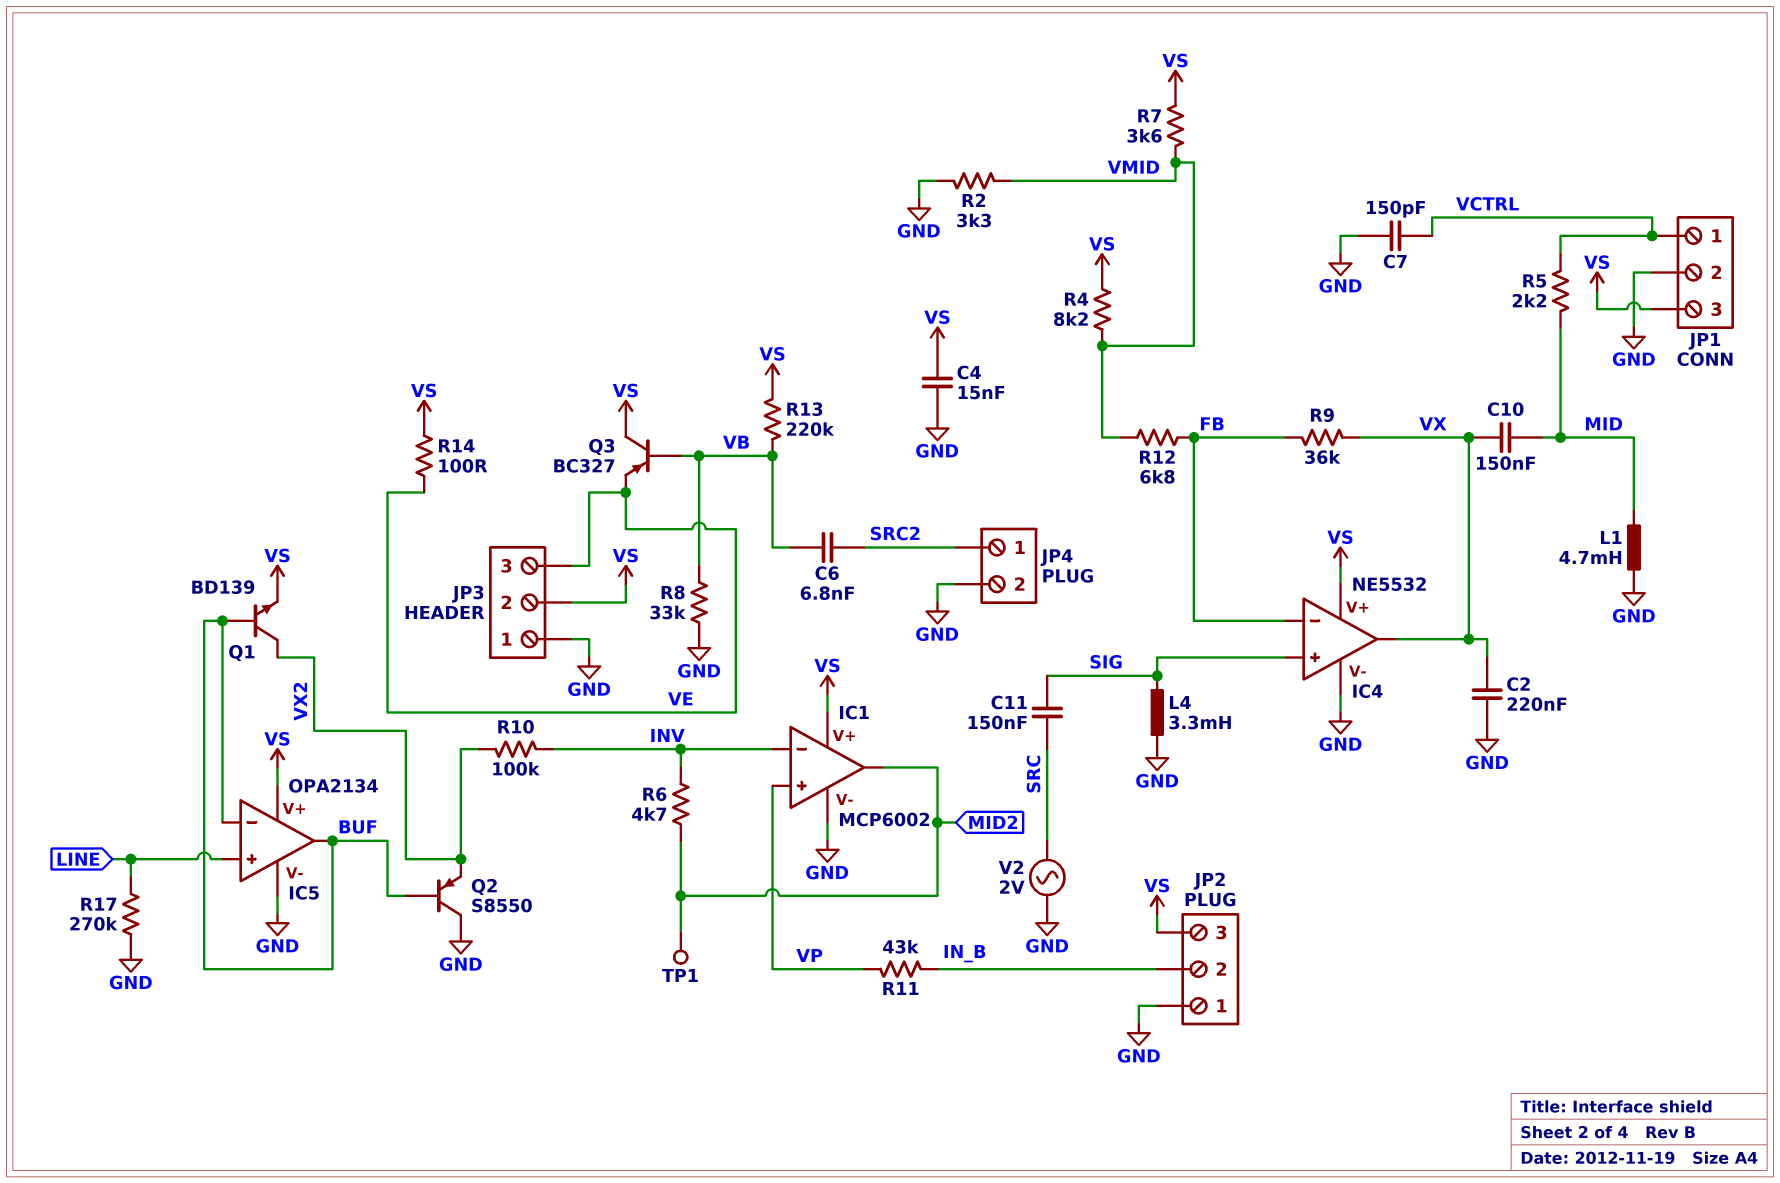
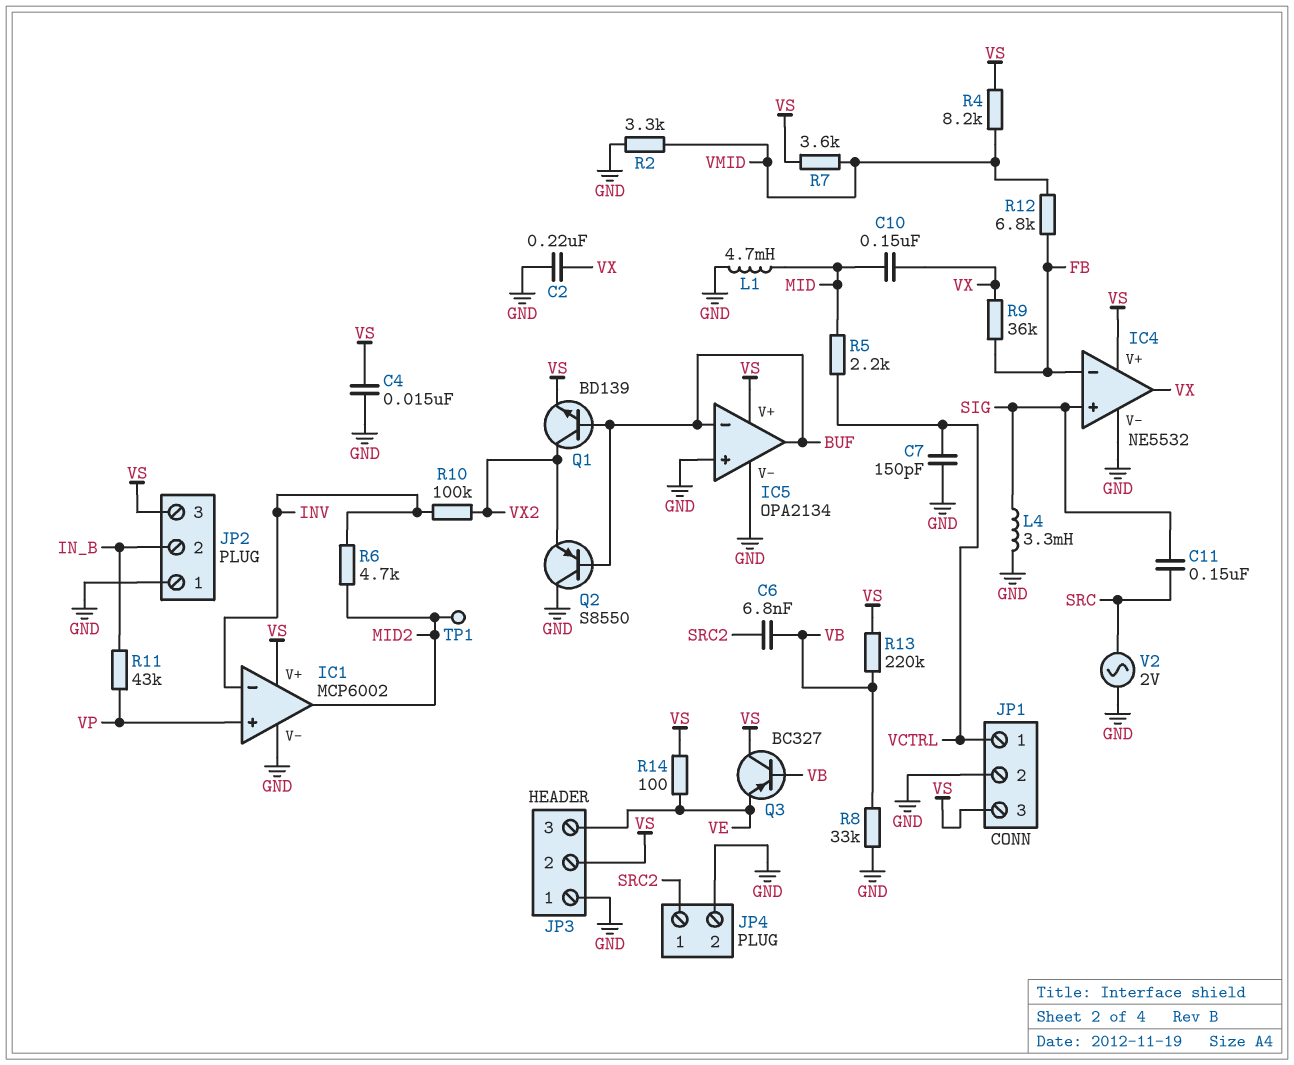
IC5 pin in+: LINE -> GND
R17: 270k (GND, LINE) -> none

